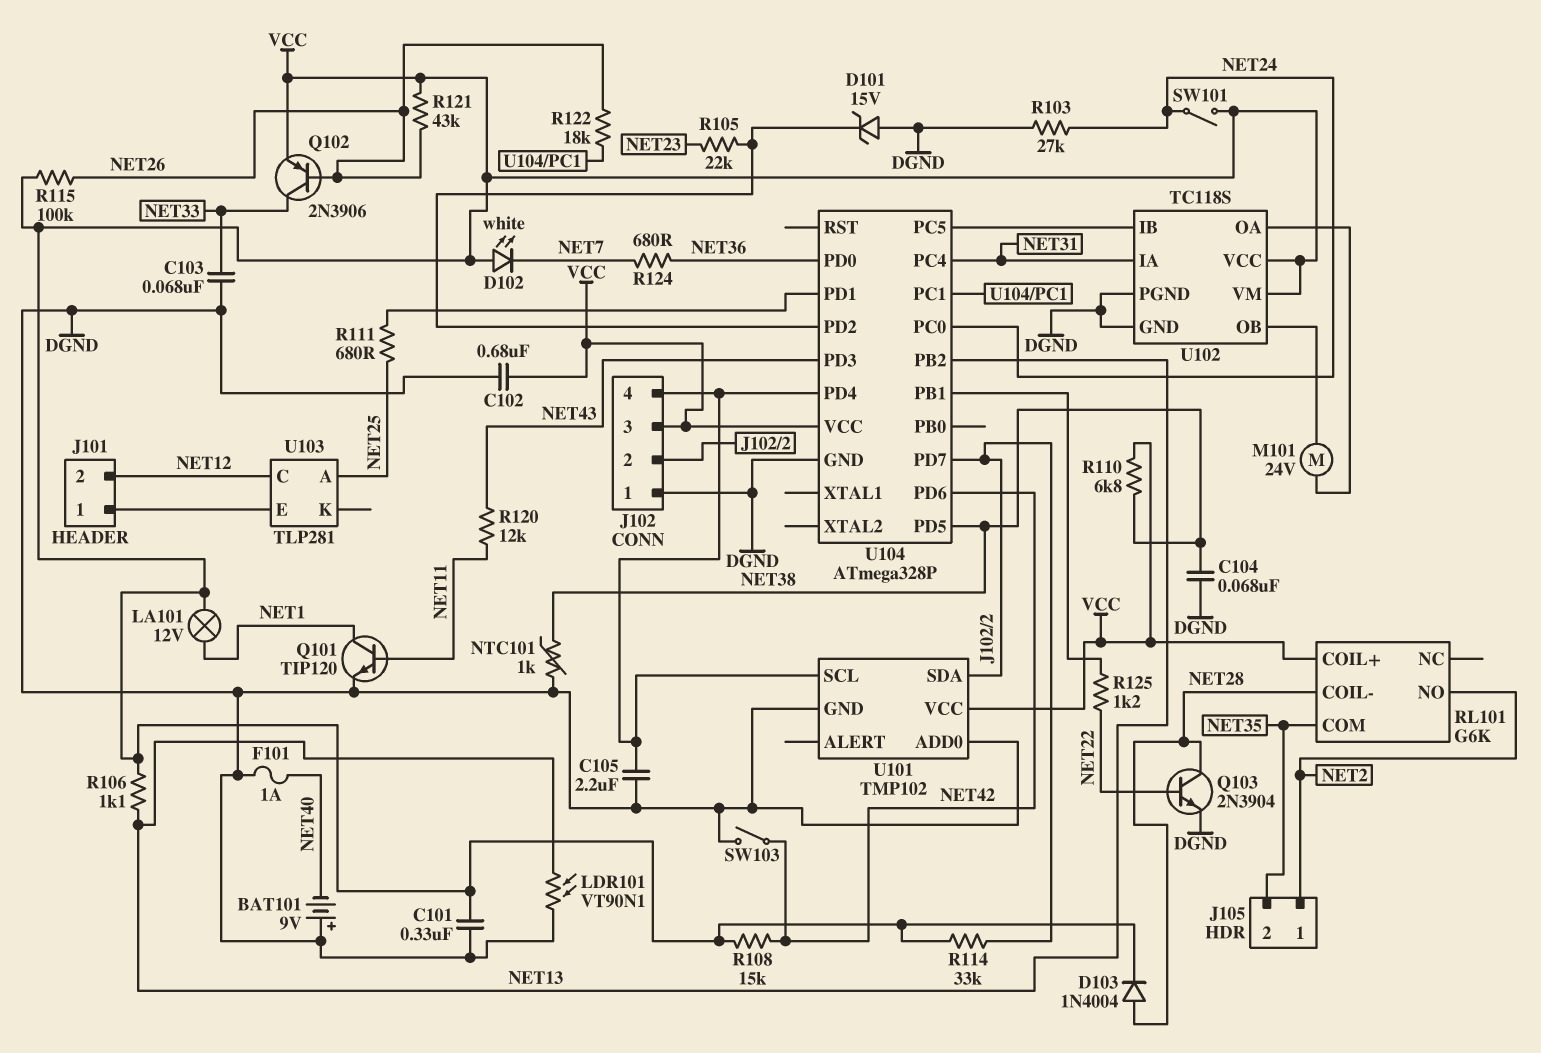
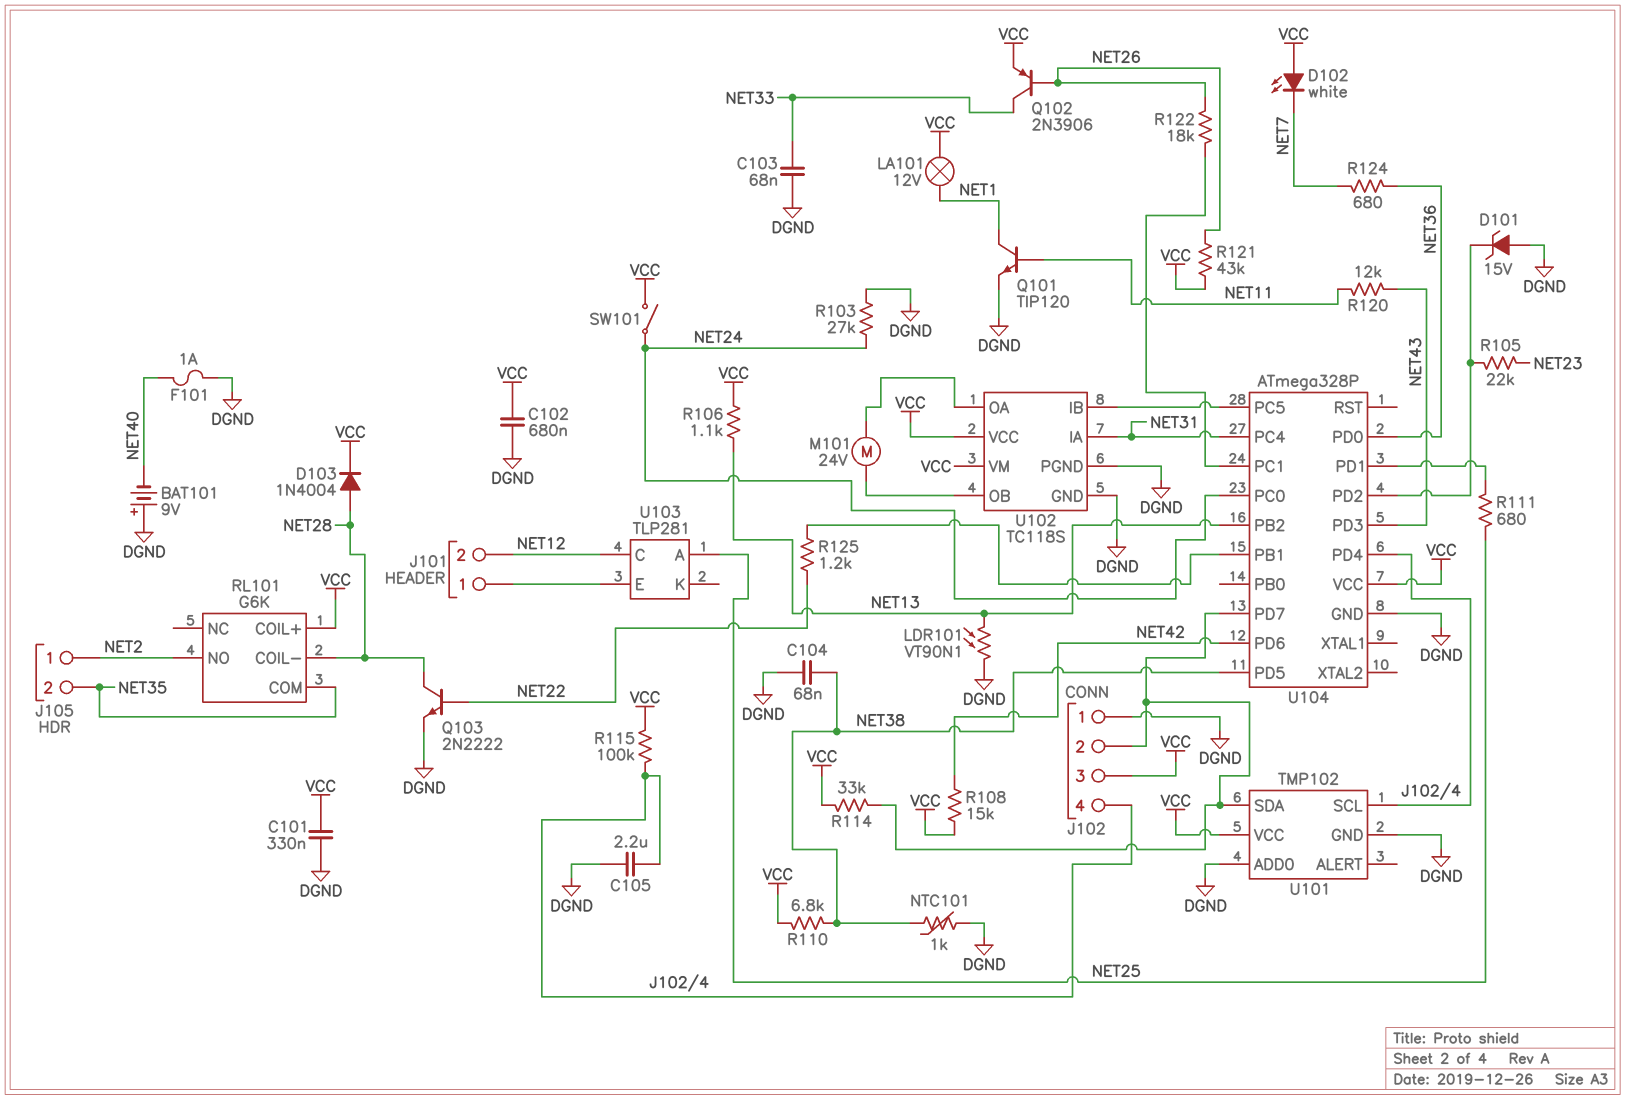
Q103: NPN 2N3904 (B NET22, C NET28, E DGND) -> NPN 2N2222 (B NET22, C NET28, E DGND)
R115: 100k (NET26, VCC) -> 100k (J102/4, VCC)
SW103: switch (DGND, NET42) -> none

